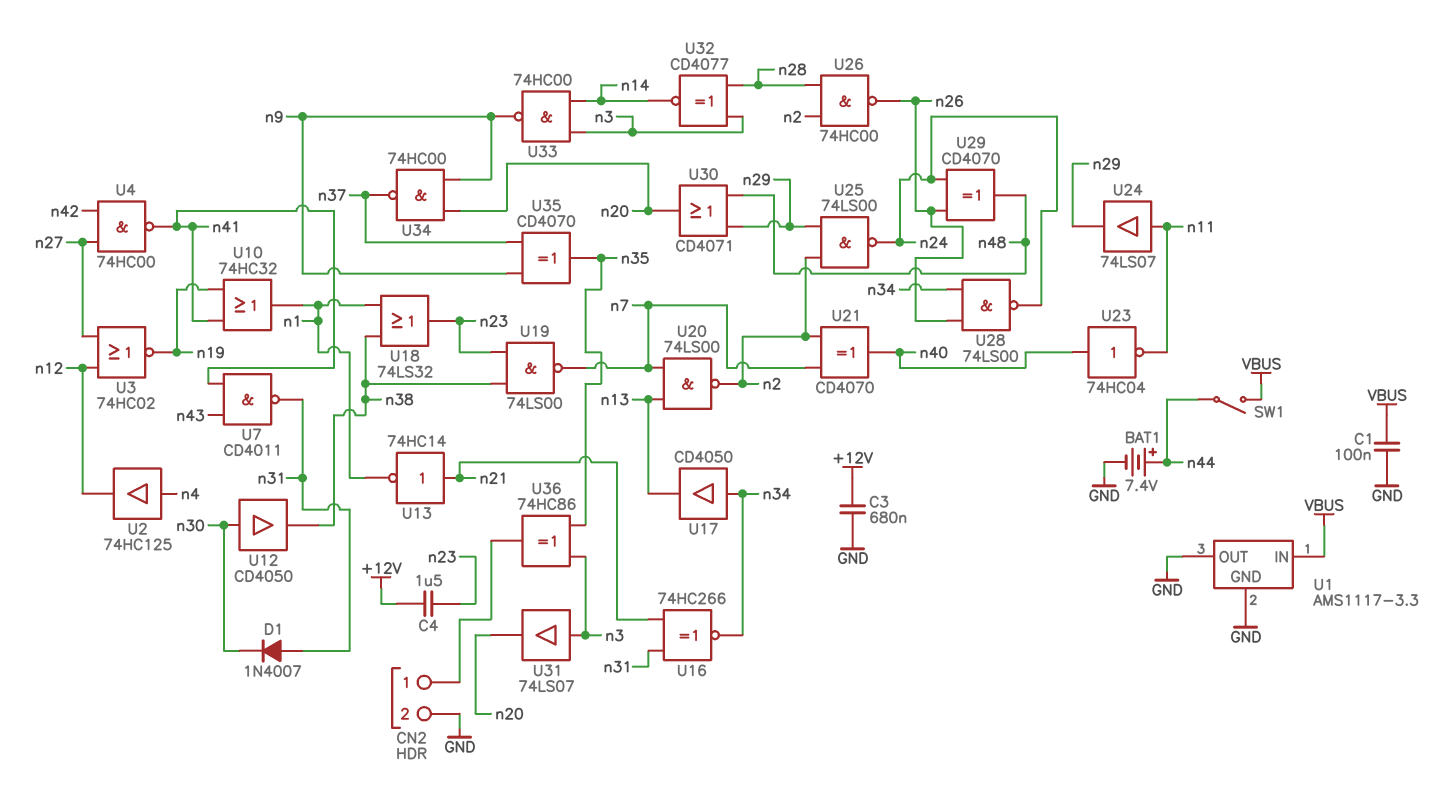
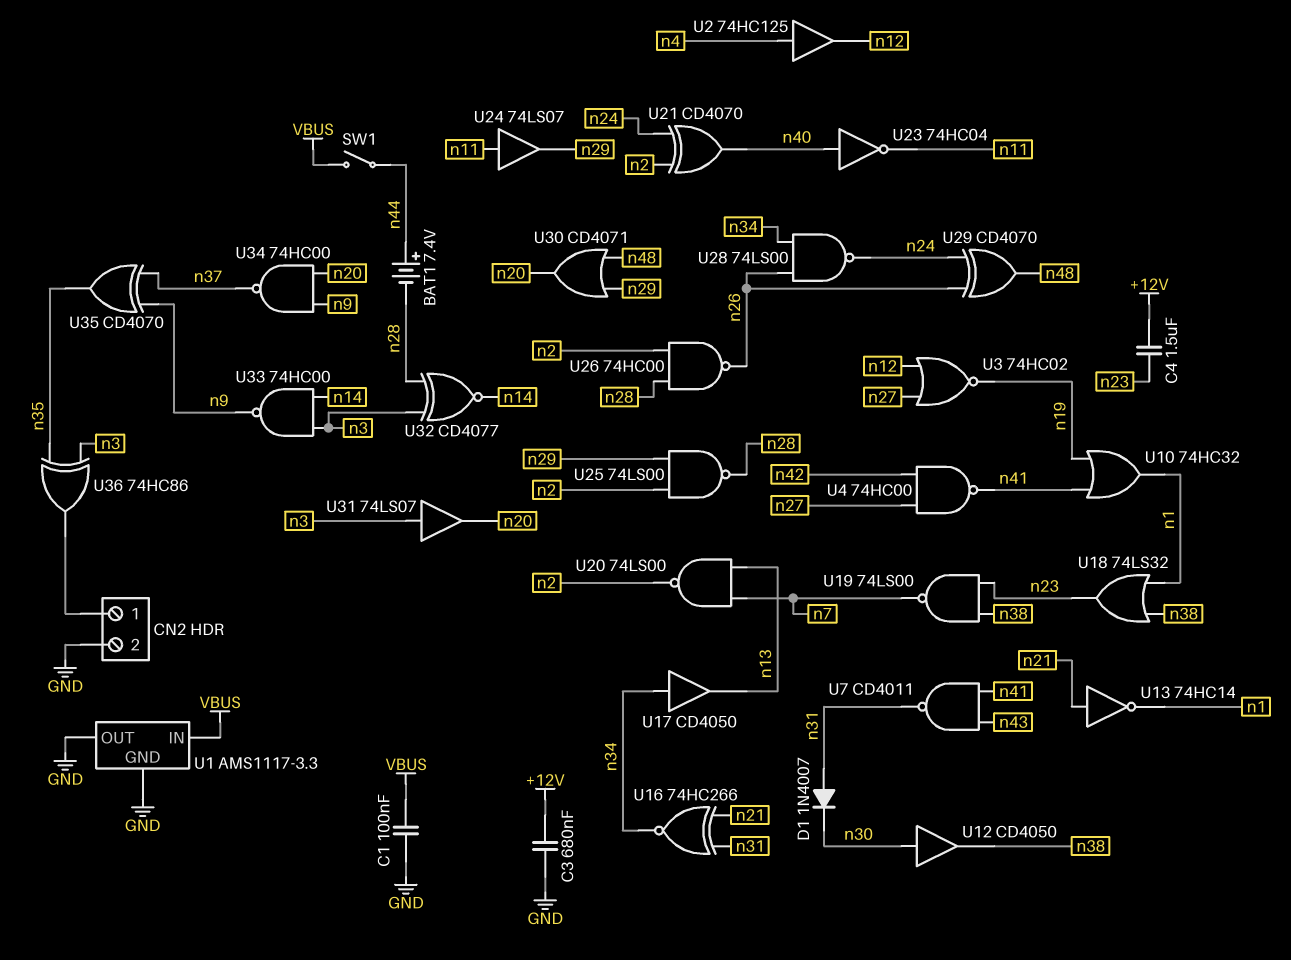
BAT1: 7.4V (plus n44, minus GND) -> 7.4V (plus n44, minus n28)
U21: XOR CD4070 (in n2, in n7, out n40) -> XOR CD4070 (in n2, in n24, out n40)
U25: NAND 74LS00 (in n2, in n29, out n24) -> NAND 74LS00 (in n2, in n29, out n28)

